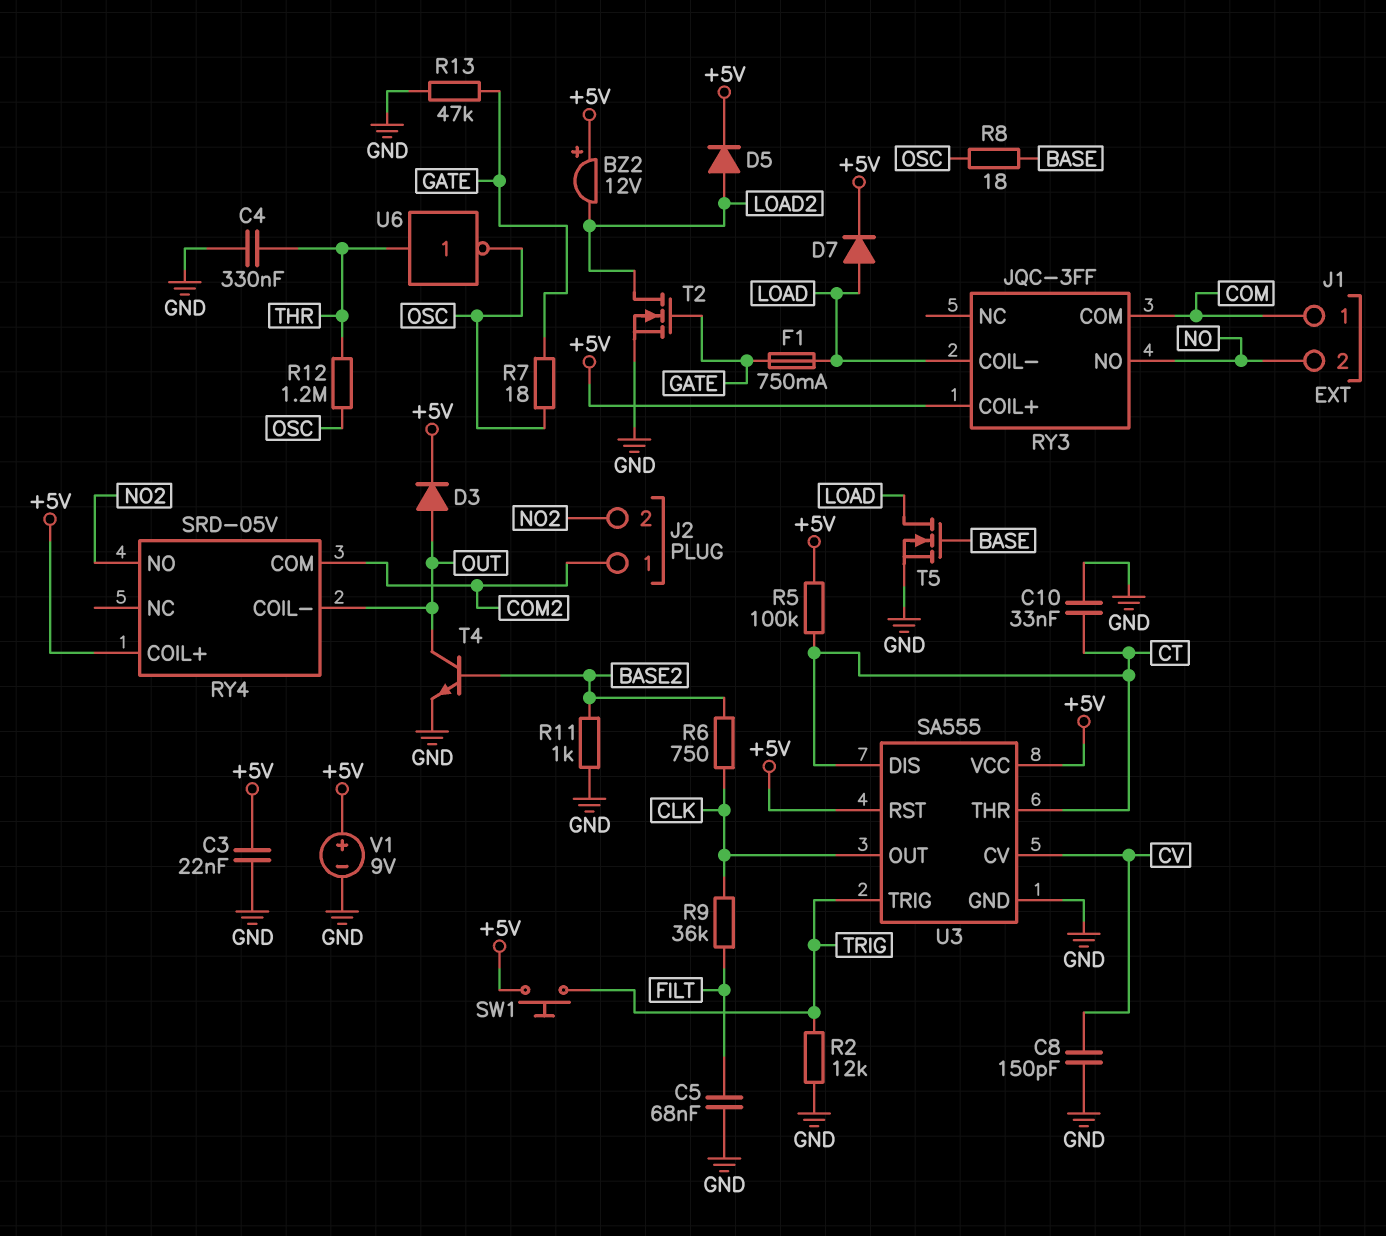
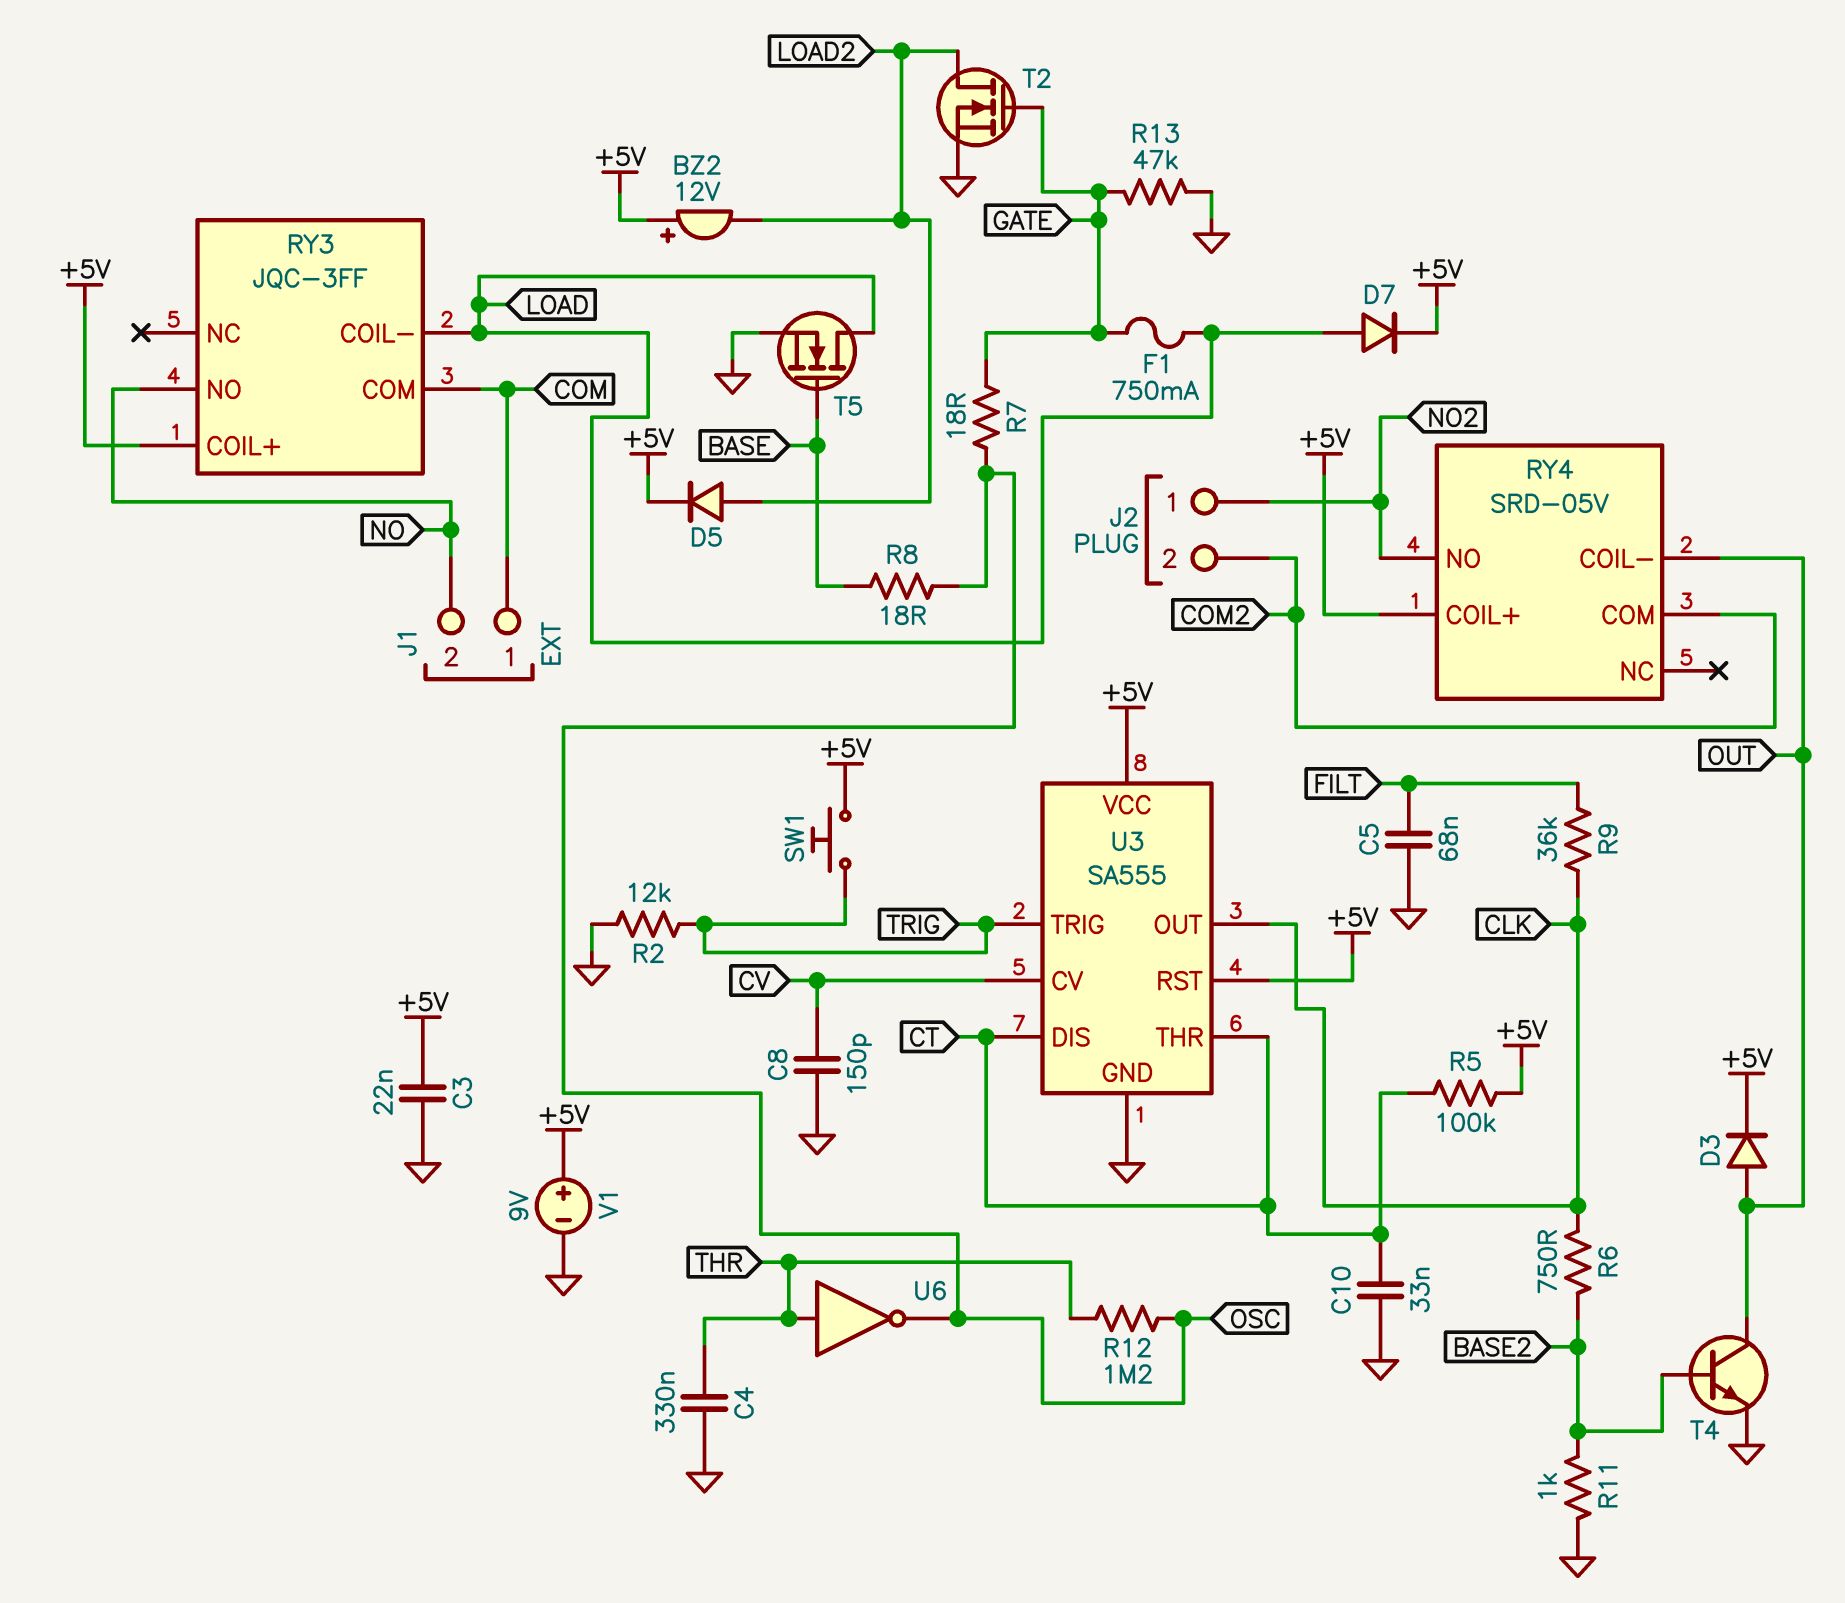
J2 pin 1: COM2 -> NO2
J2 pin 2: NO2 -> COM2

